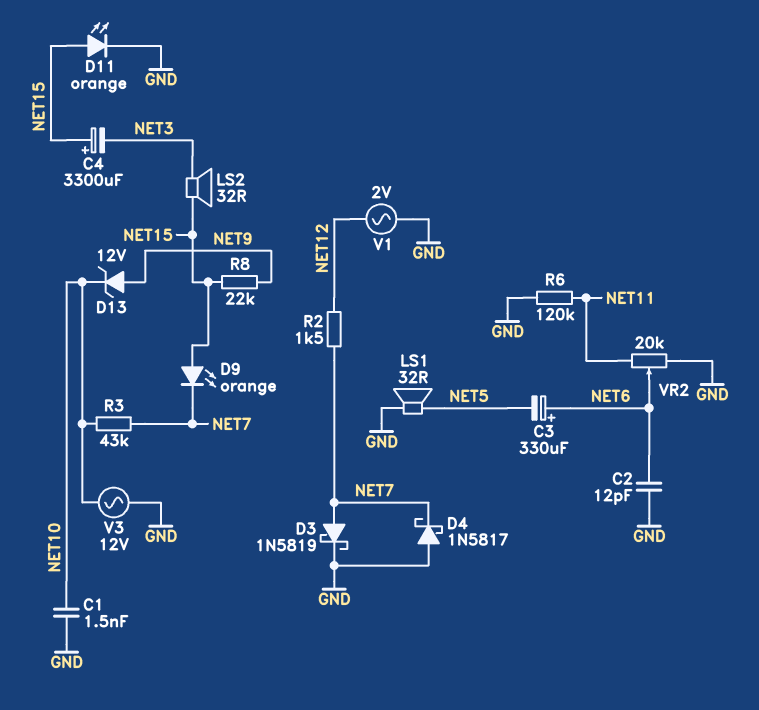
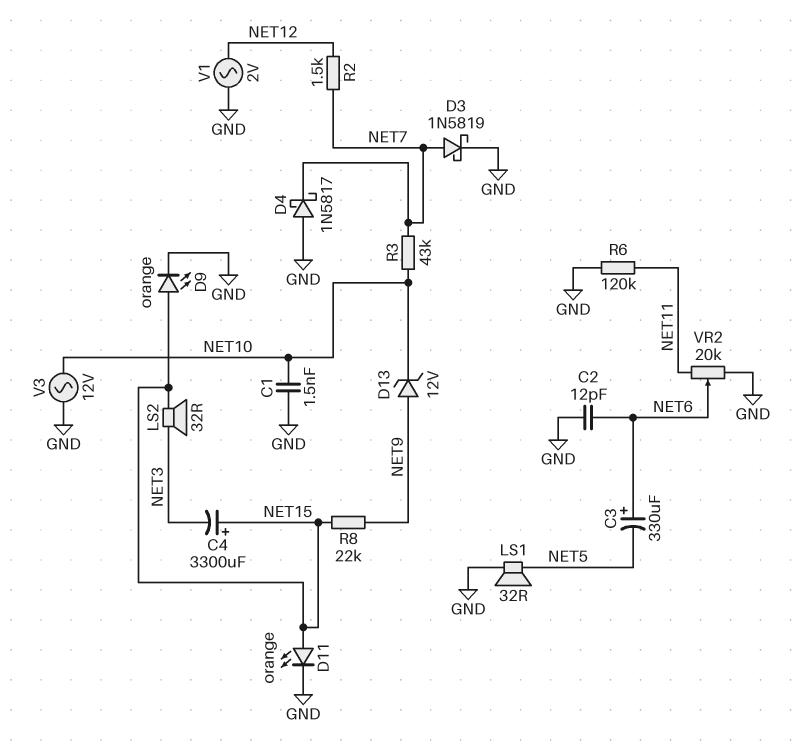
D9: LED orange (A NET15, K NET7) -> LED orange (A NET15, K GND)

